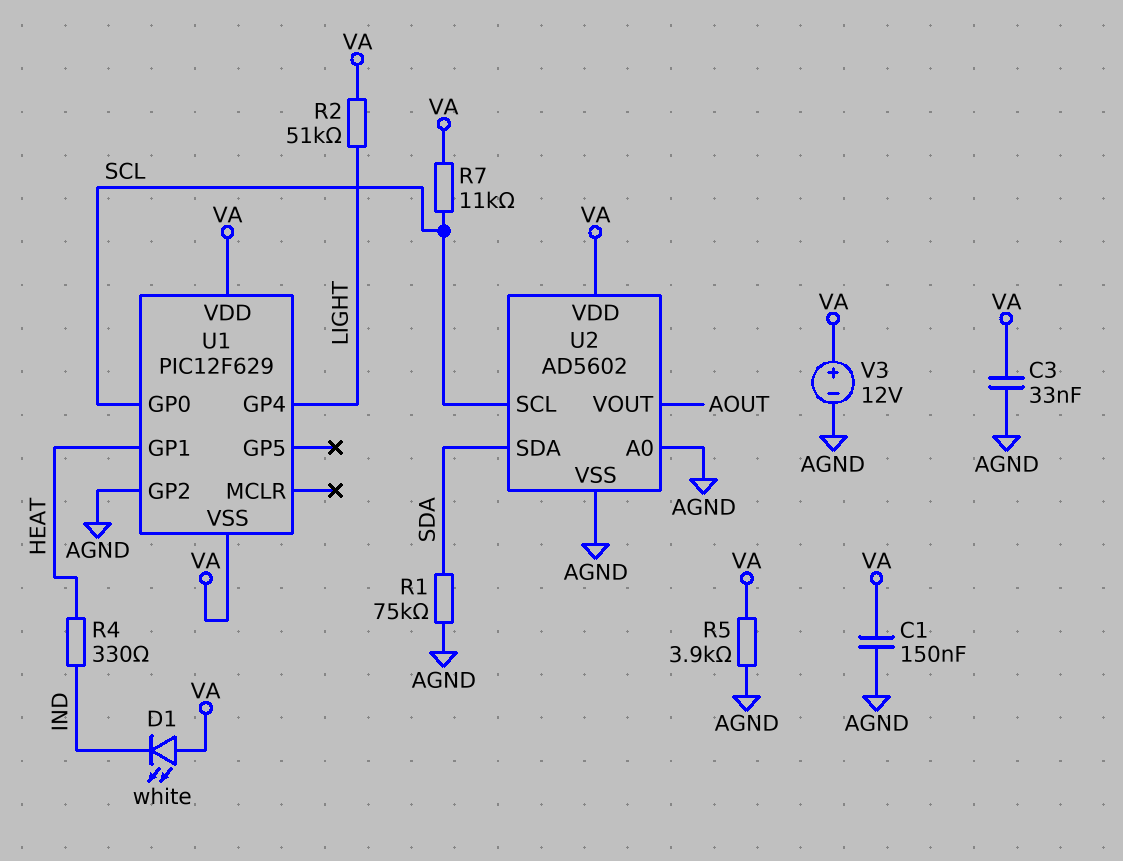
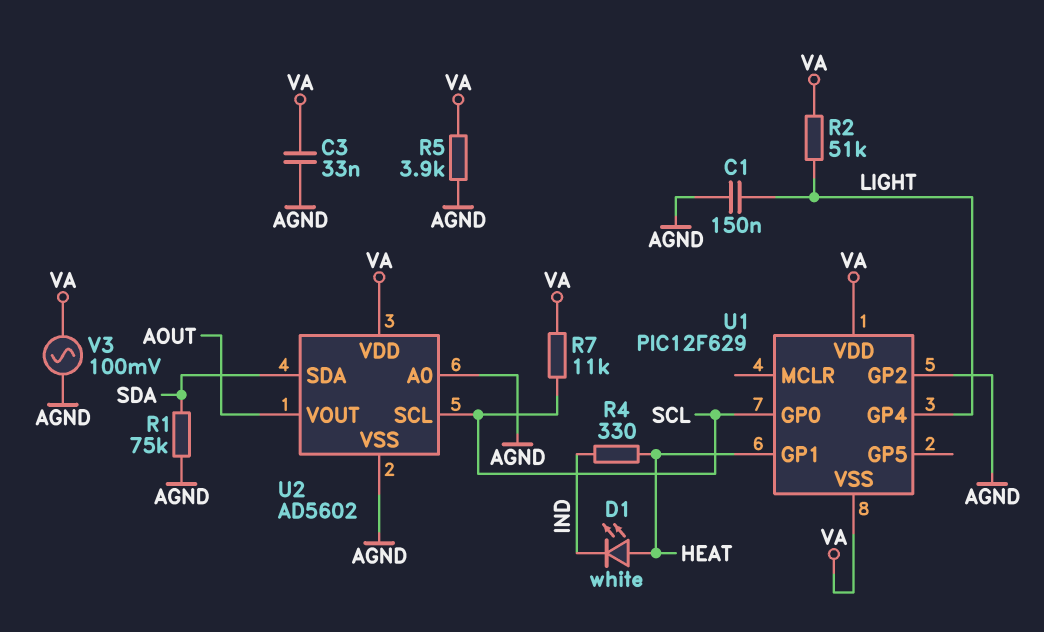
C1: 150nF (AGND, VA) -> 150nF (AGND, LIGHT)
D1: LED white (A VA, K IND) -> LED white (A HEAT, K IND)
V3: 12V (plus VA, minus AGND) -> AC 100mV (AGND, VA)

